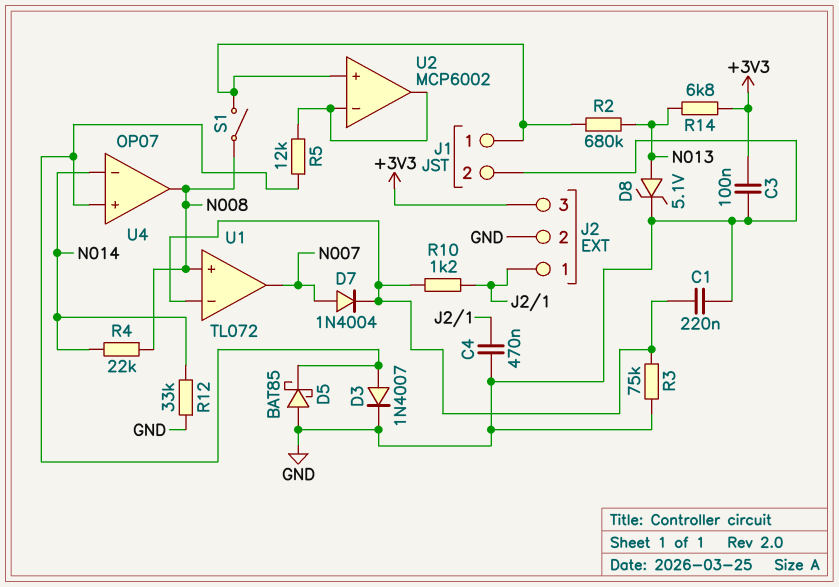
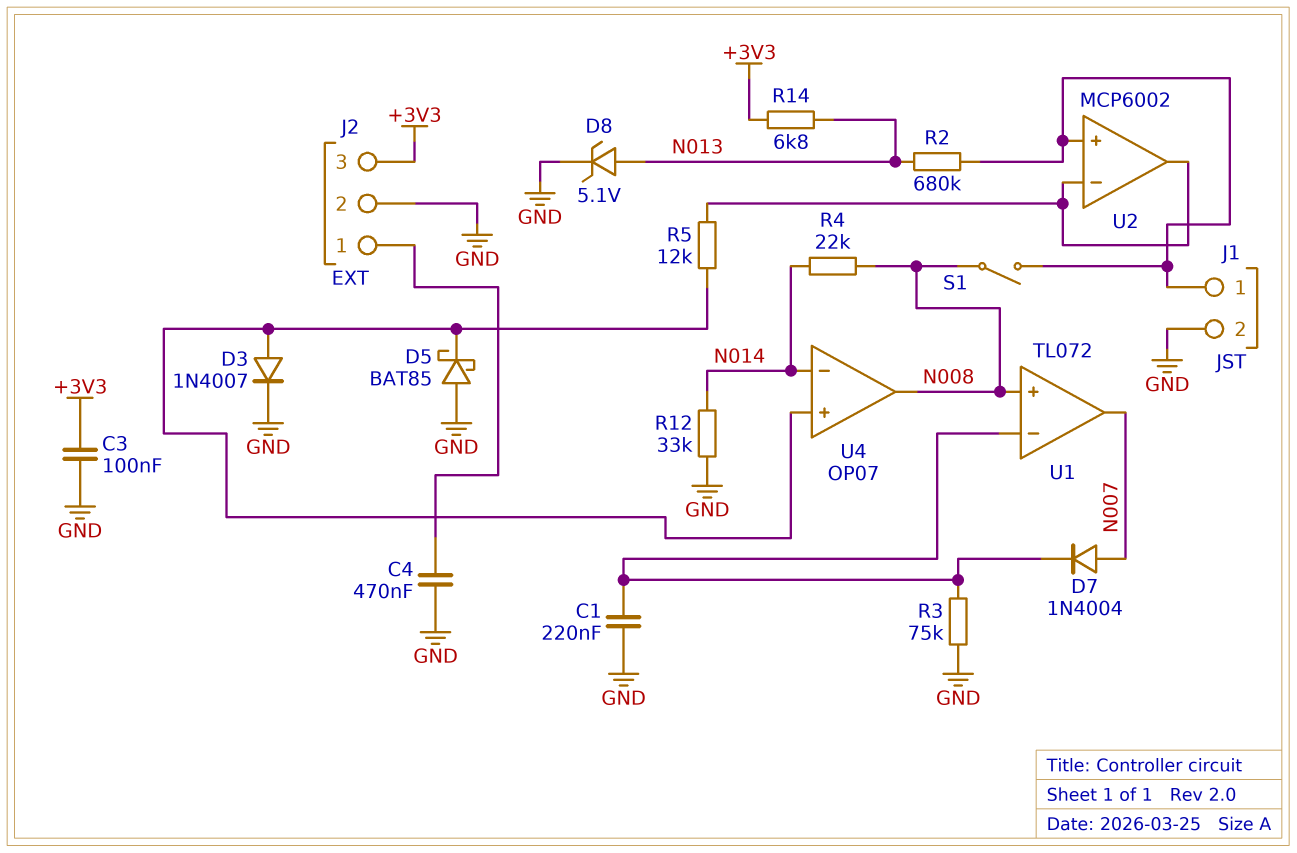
R10: 1.2k (J2/1, U1/in-) -> none

